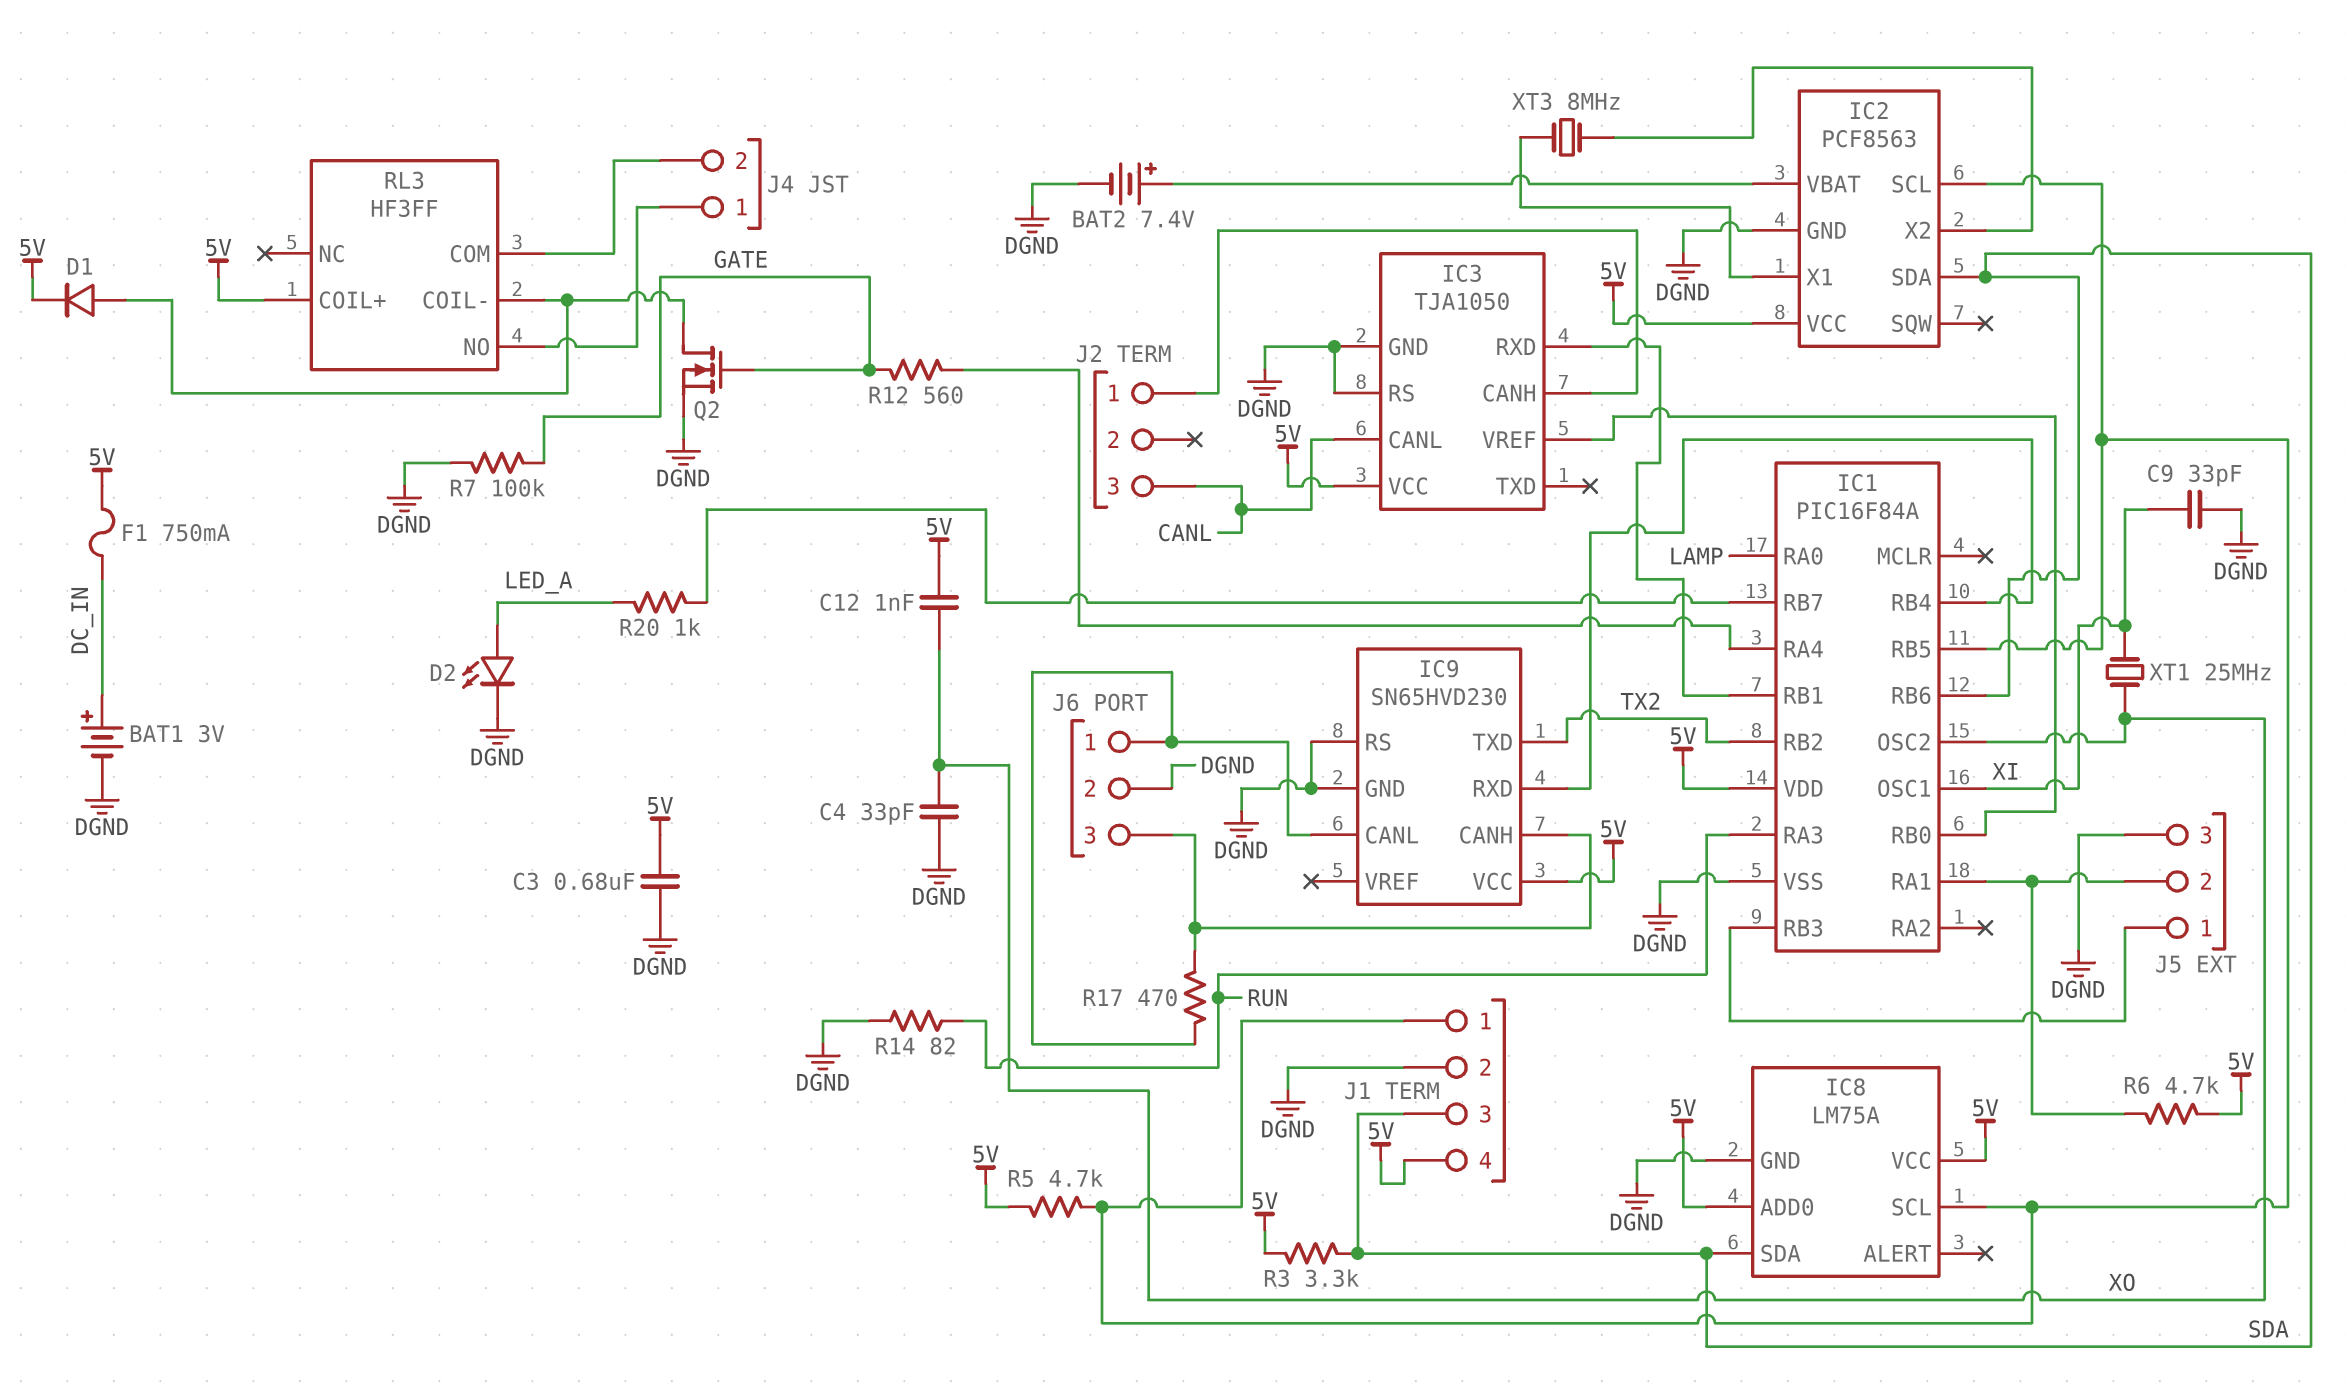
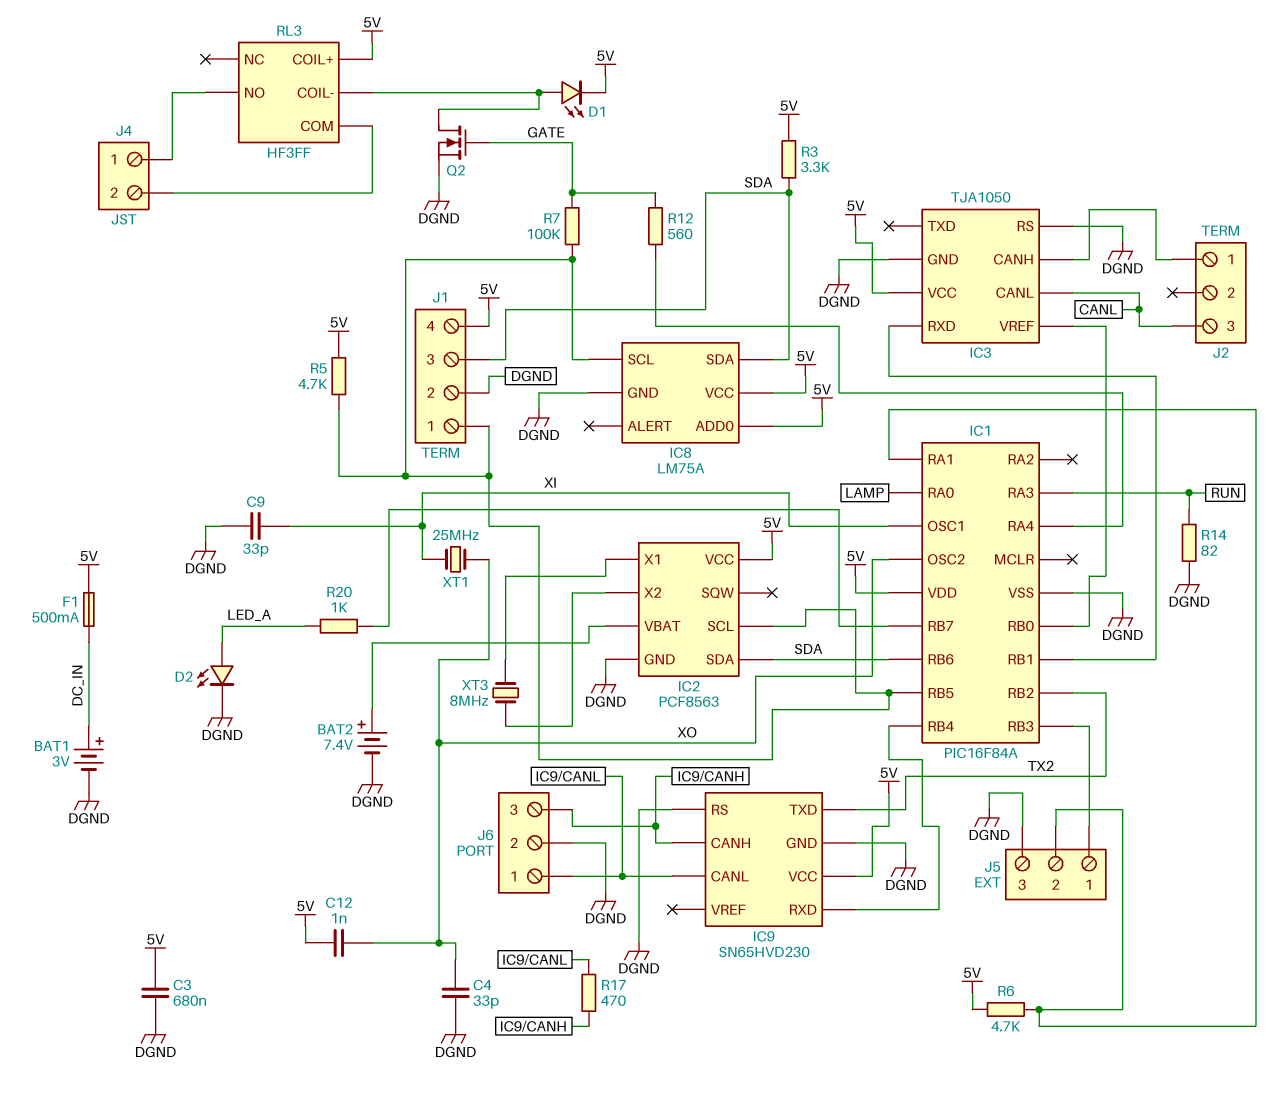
D1: diode (A RL3/COIL-, K 5V) -> LED (A RL3/COIL-, K 5V)
F1: 750mA (5V, DC_IN) -> 500mA (5V, DC_IN)
R7: 100k (DGND, GATE) -> 100k (GATE, IC1/RB5)

